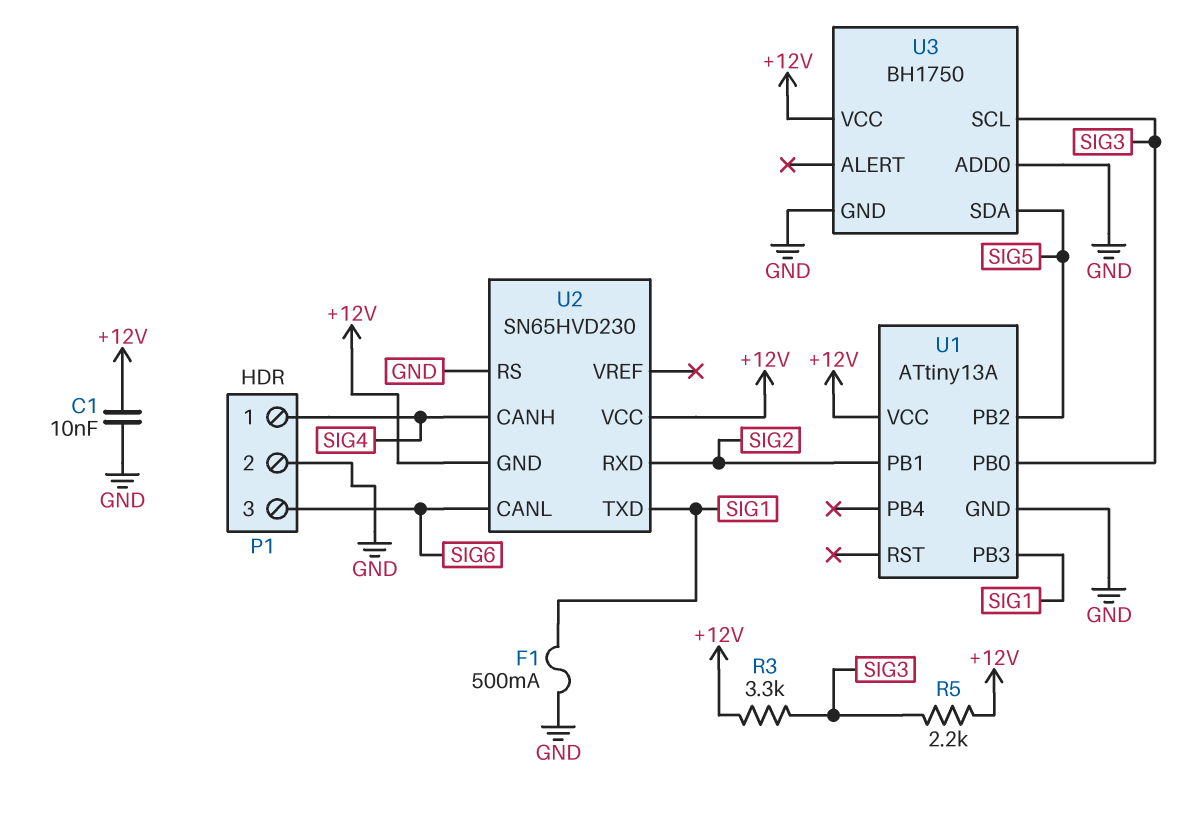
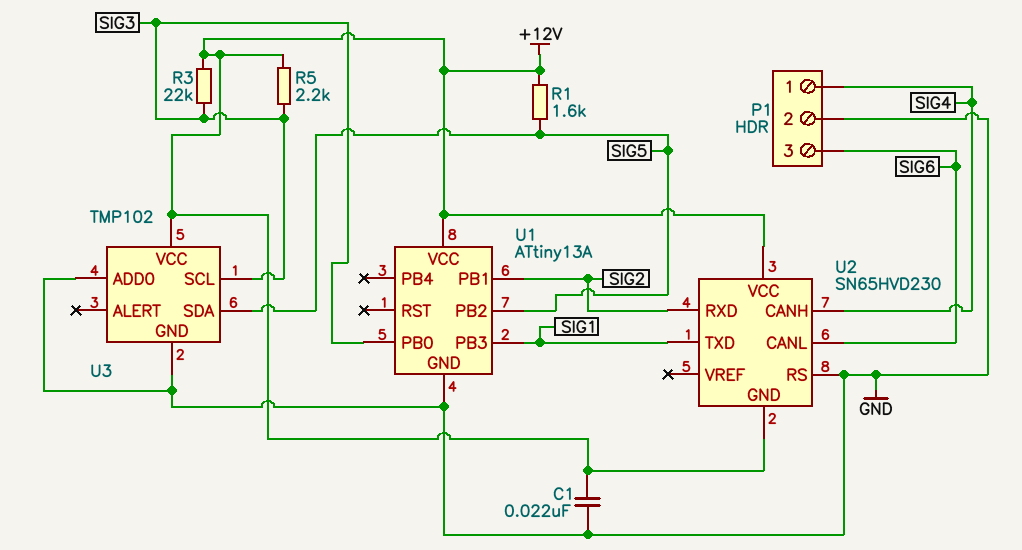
C1: 10nF (+12V, GND) -> 22nF (+12V, GND)
F1: 500mA (GND, SIG1) -> none
R1: none -> 1.6k (+12V, SIG5)
R3: 3.3k (+12V, SIG3) -> 22k (+12V, SIG3)
U3: BH1750 -> TMP102

